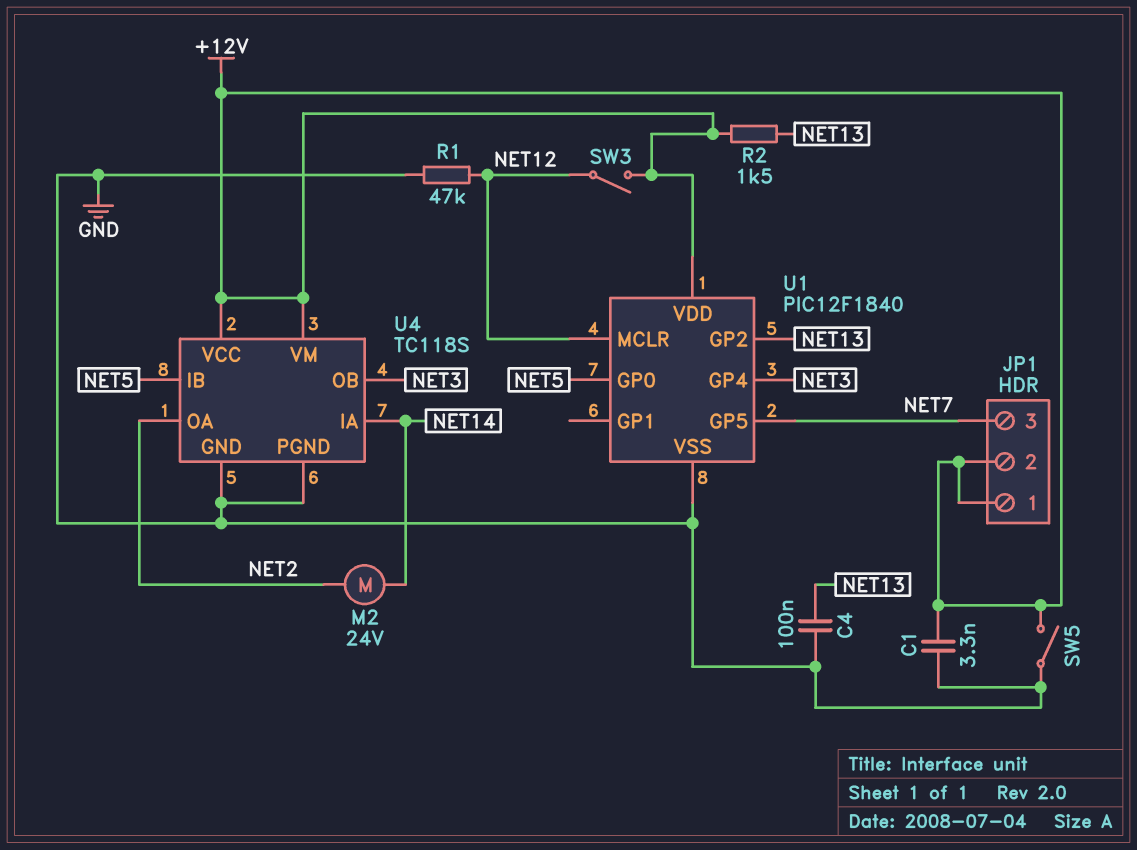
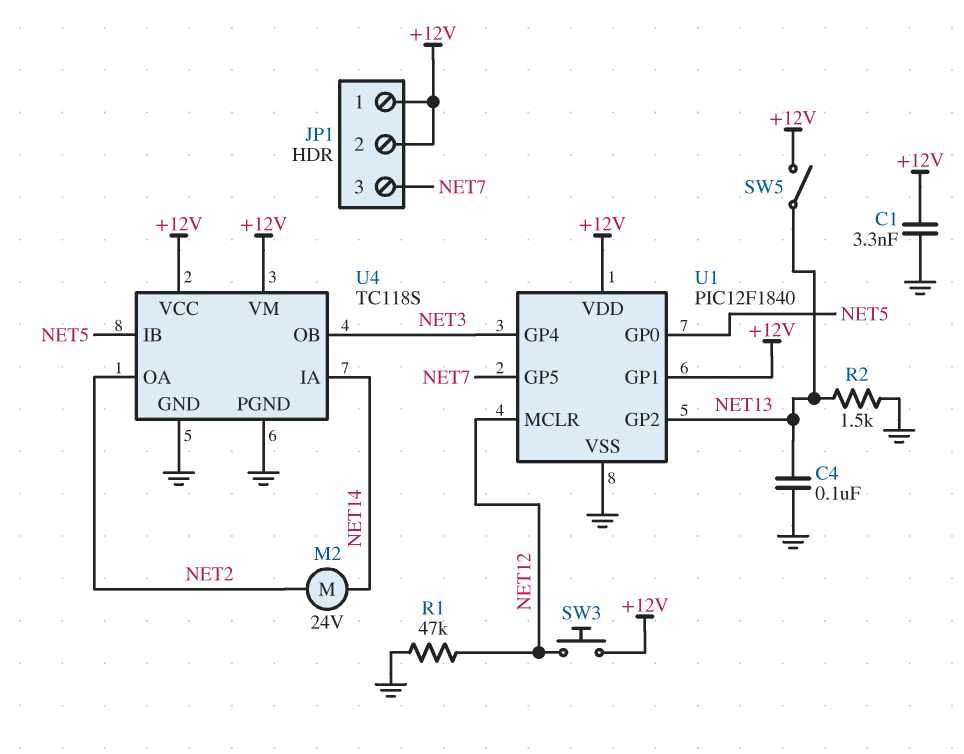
R2: 1.5k (+12V, NET13) -> 1.5k (GND, NET13)
SW3: switch (+12V, NET12) -> button (+12V, NET12)
SW5: switch (+12V, GND) -> switch (+12V, NET13)
U1 pin GP1: none -> +12V

